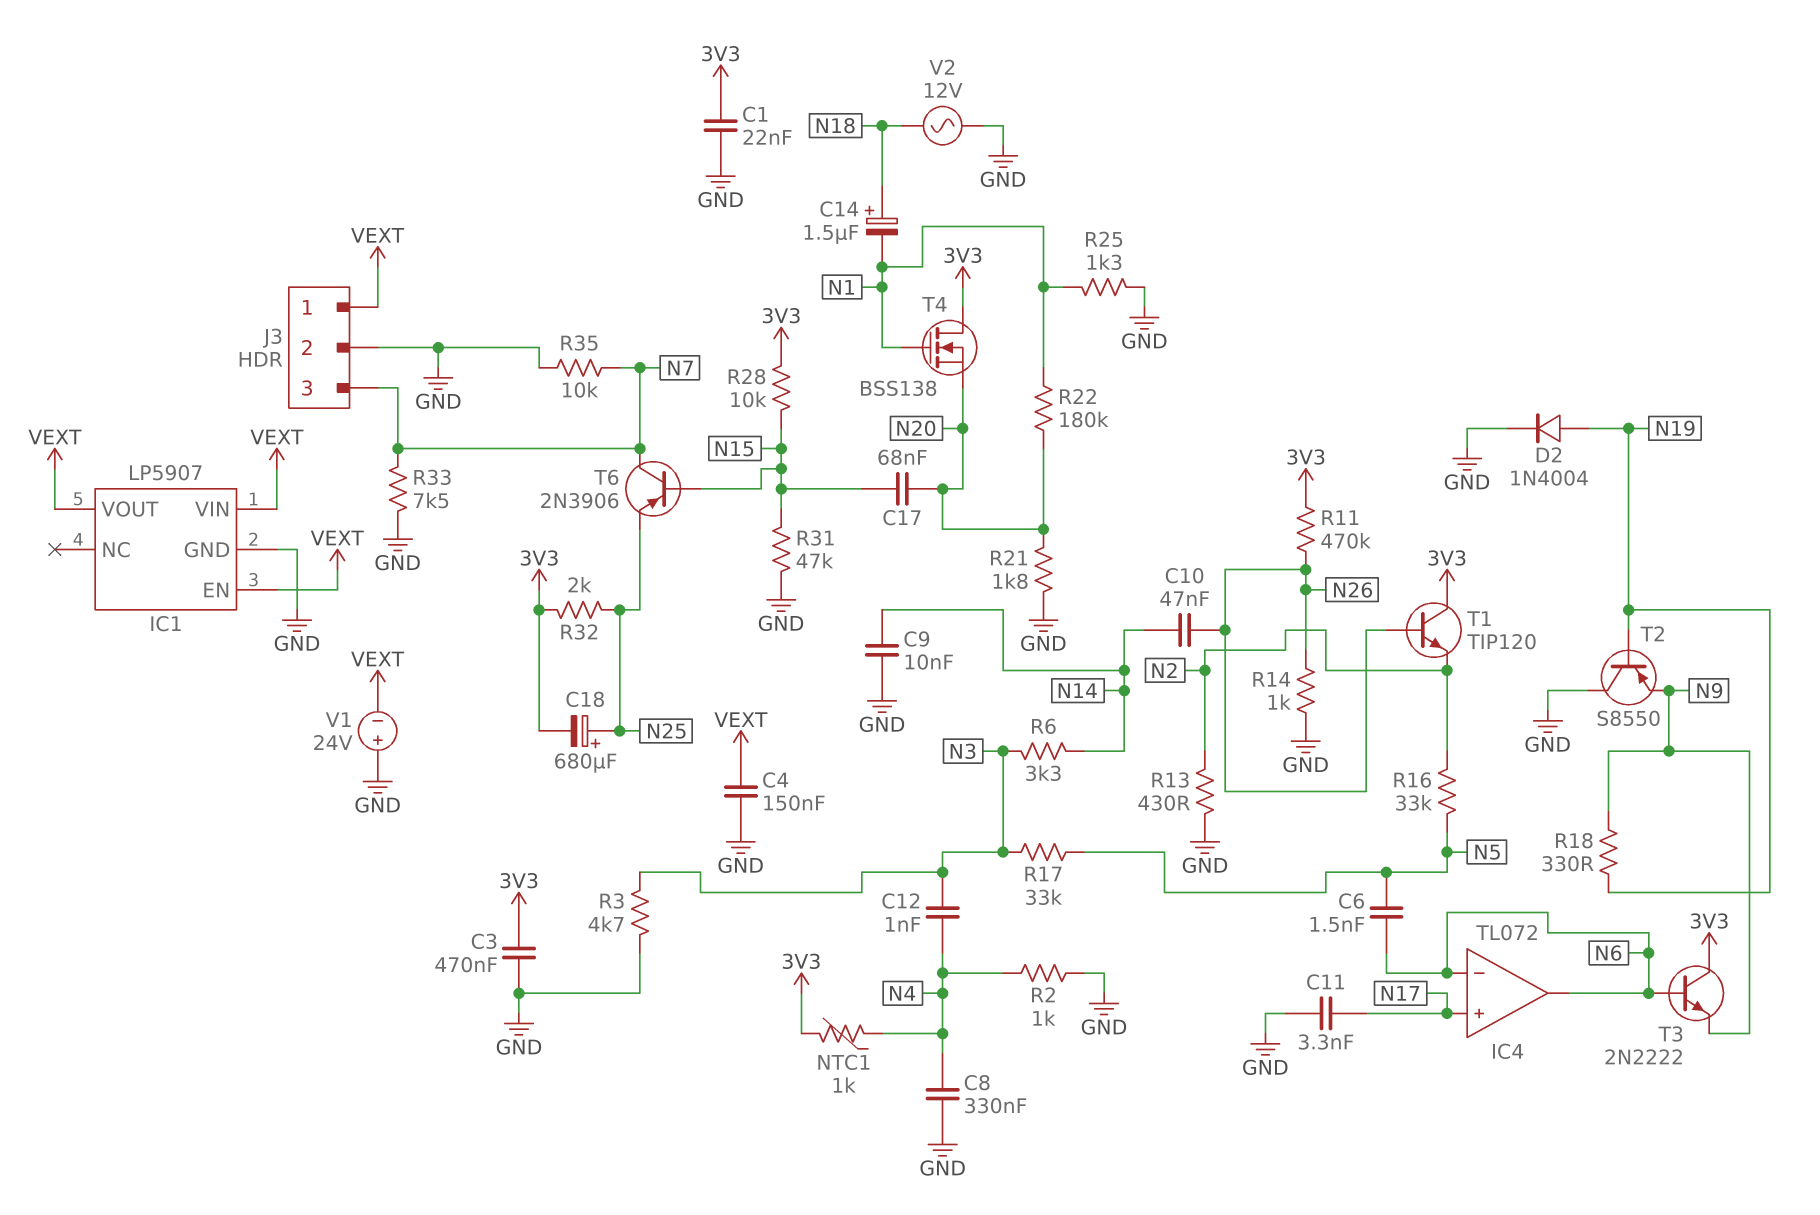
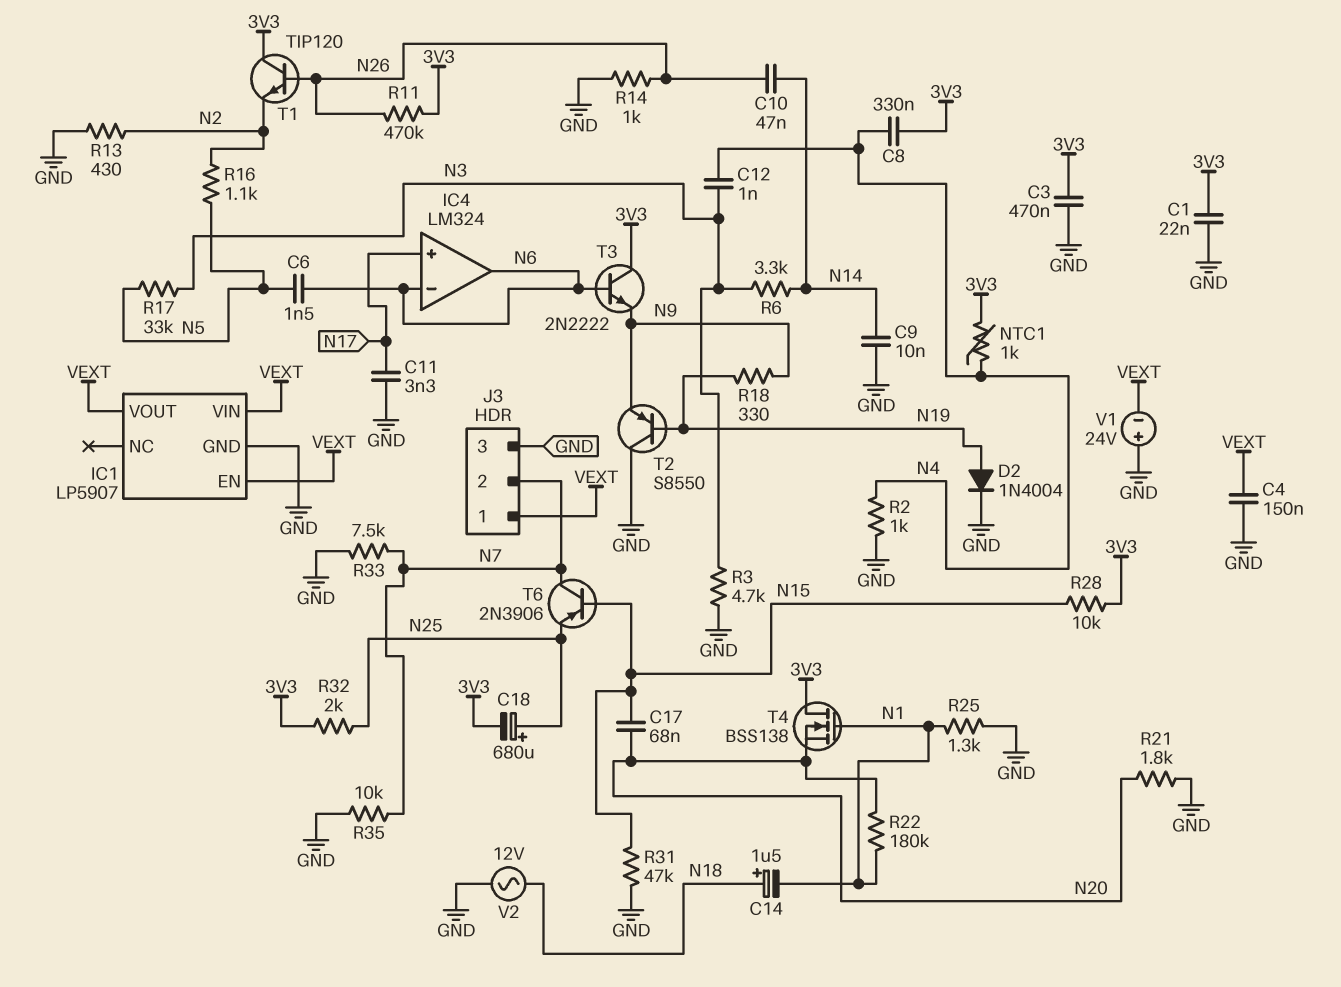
C8: 330nF (GND, N4) -> 330nF (3V3, N4)
IC4: TL072 -> LM324
J3 pin 2: GND -> N7
J3 pin 3: N7 -> GND
R16: 33k (N2, N5) -> 1.1k (N2, N5)

